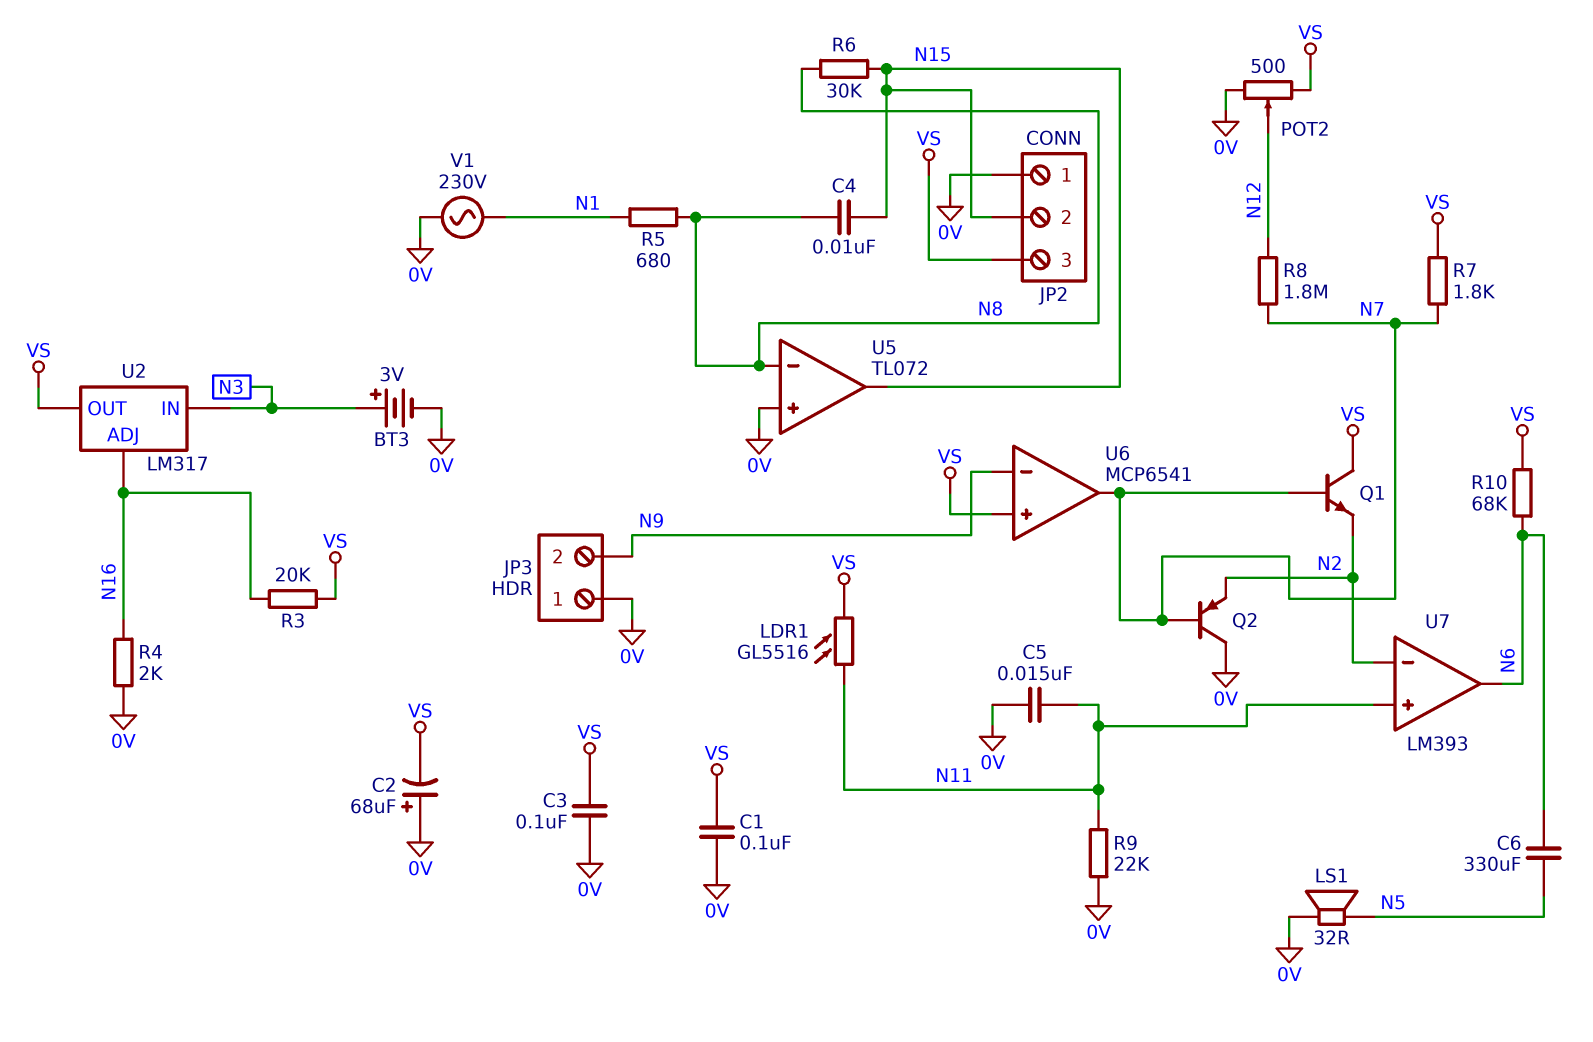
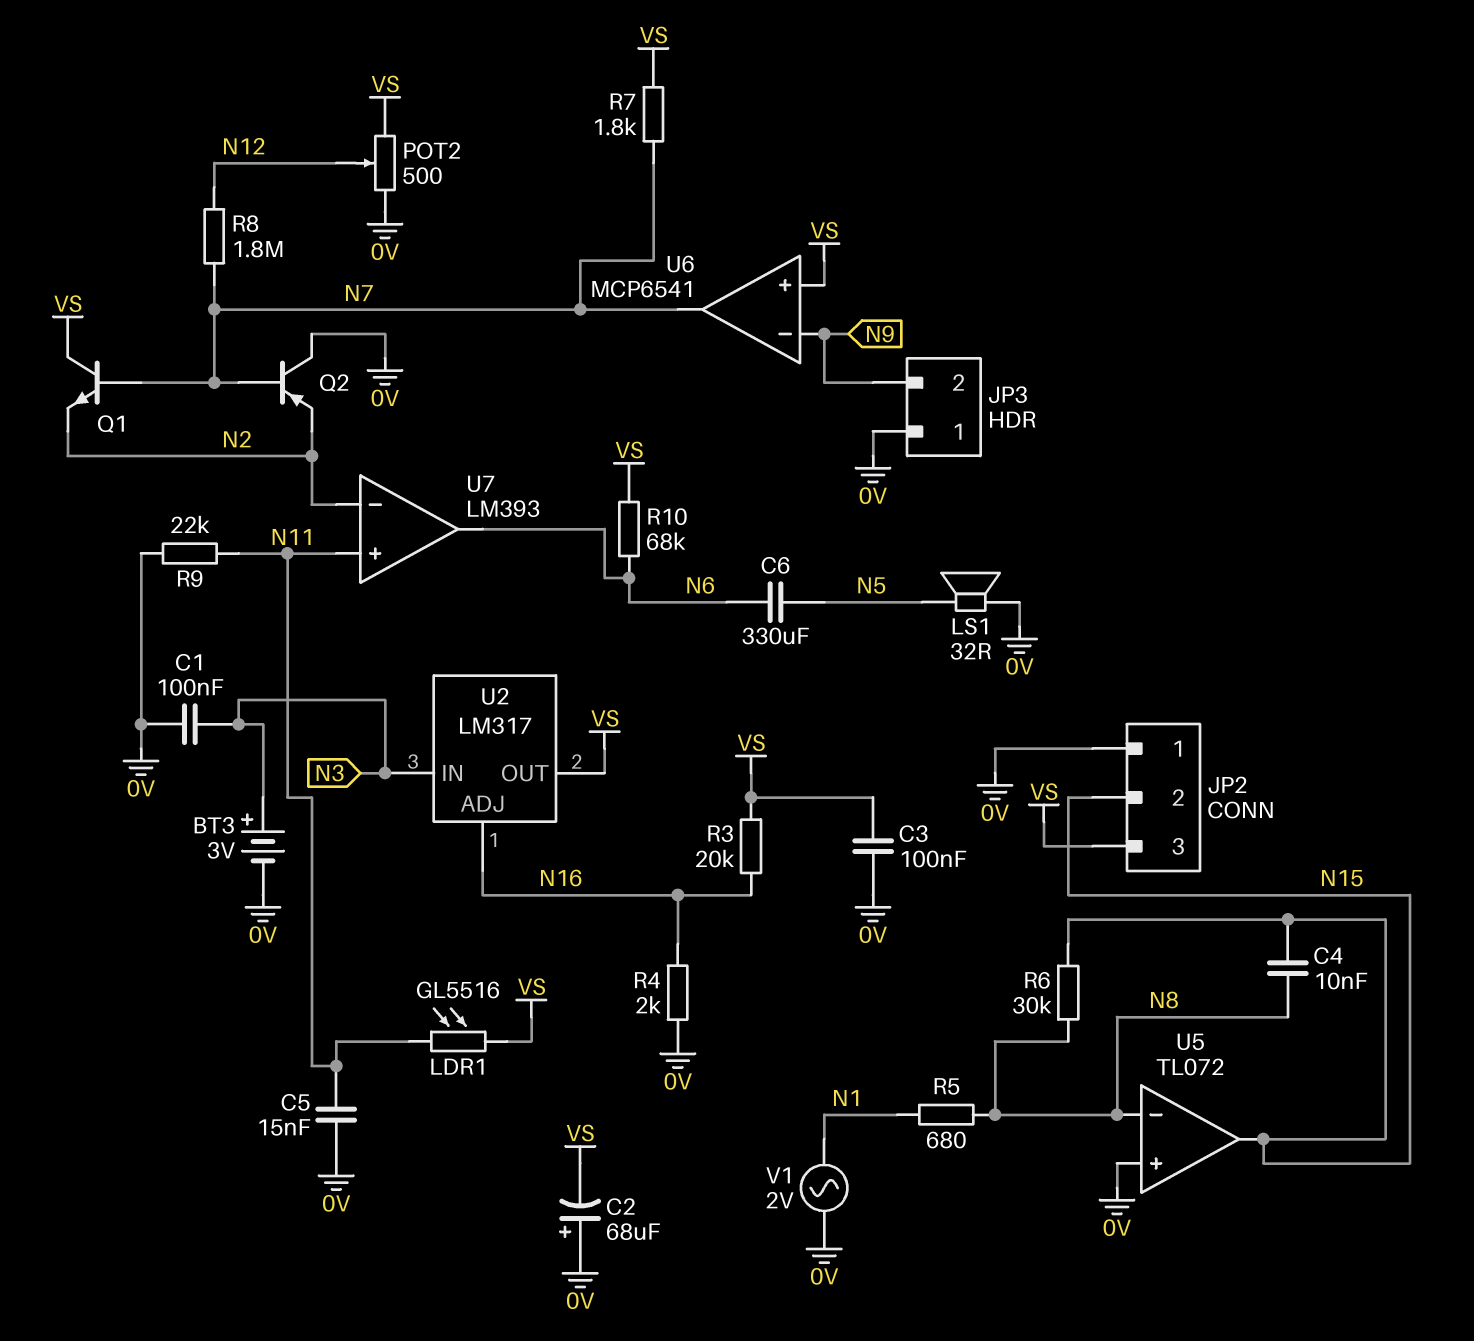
C1: 100nF (0V, VS) -> 100nF (0V, N3)
V1: AC 230V (0V, N1) -> AC 2V (0V, N1)

